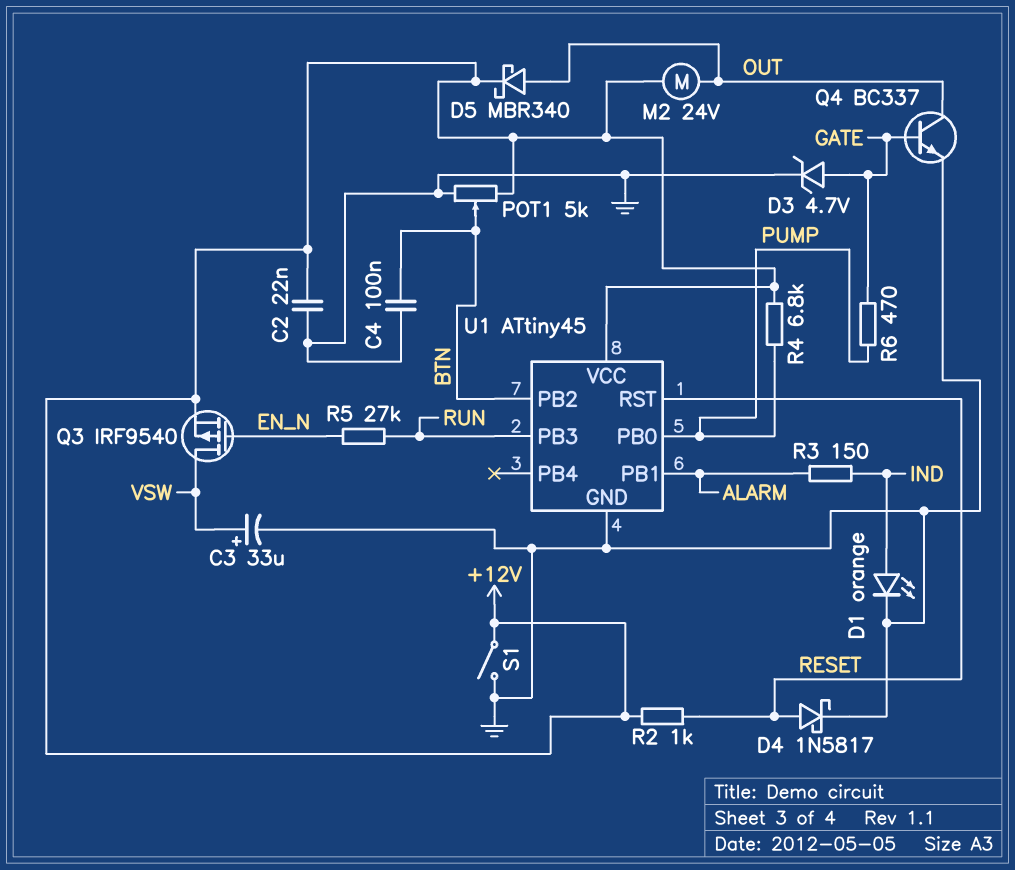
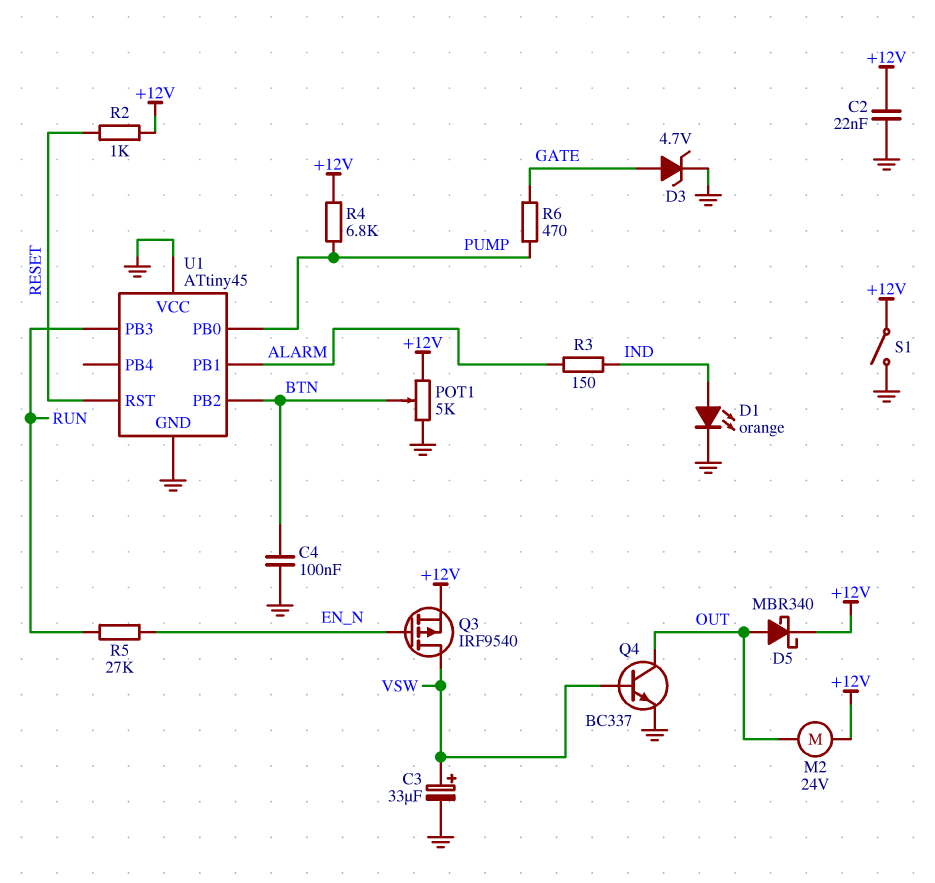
D4: schottky 1N5817 (A RESET, K GND) -> none
Q4: NPN BC337 (B GATE, C OUT, E GND) -> NPN BC337 (B VSW, C OUT, E GND)
U1 pin VCC: +12V -> GND

